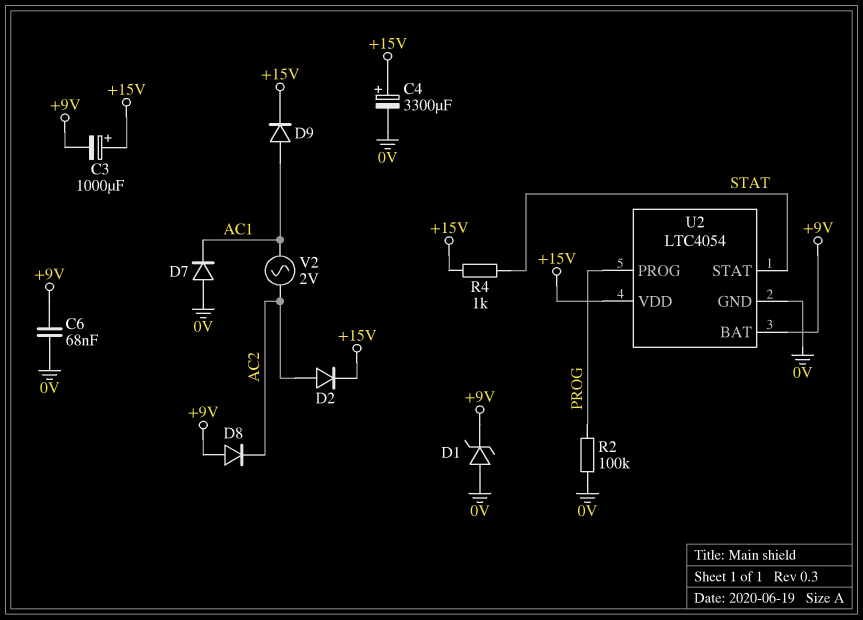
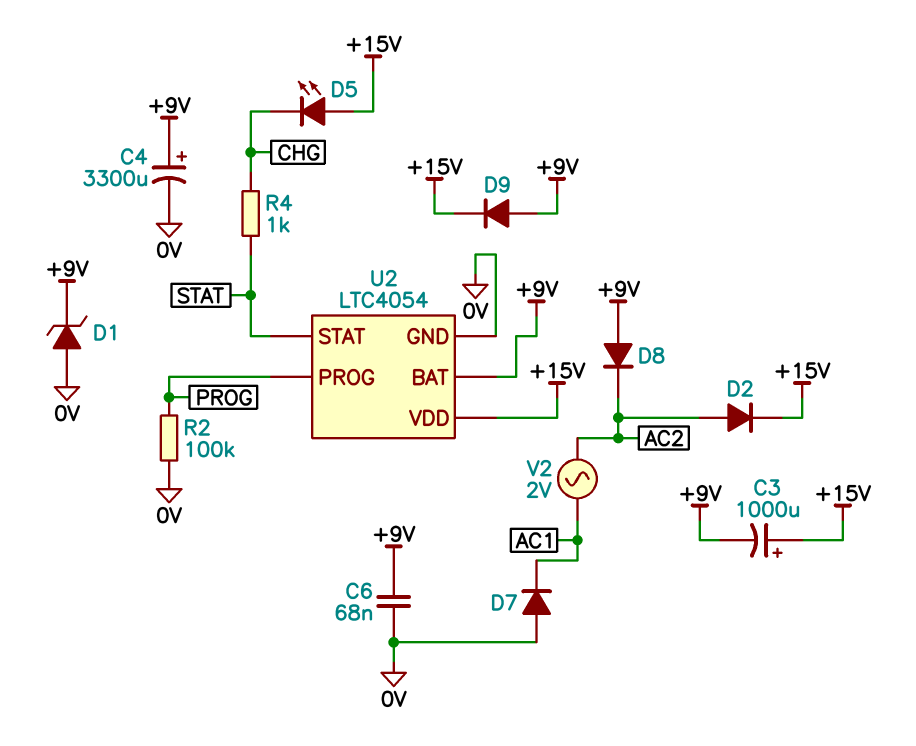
C4: 3300uF (plus +15V, minus 0V) -> 3300uF (plus +9V, minus 0V)
D5: none -> LED (A +15V, K CHG)
D9: diode (A AC1, K +15V) -> diode (A +9V, K +15V)
R4: 1k (+15V, STAT) -> 1k (CHG, STAT)

